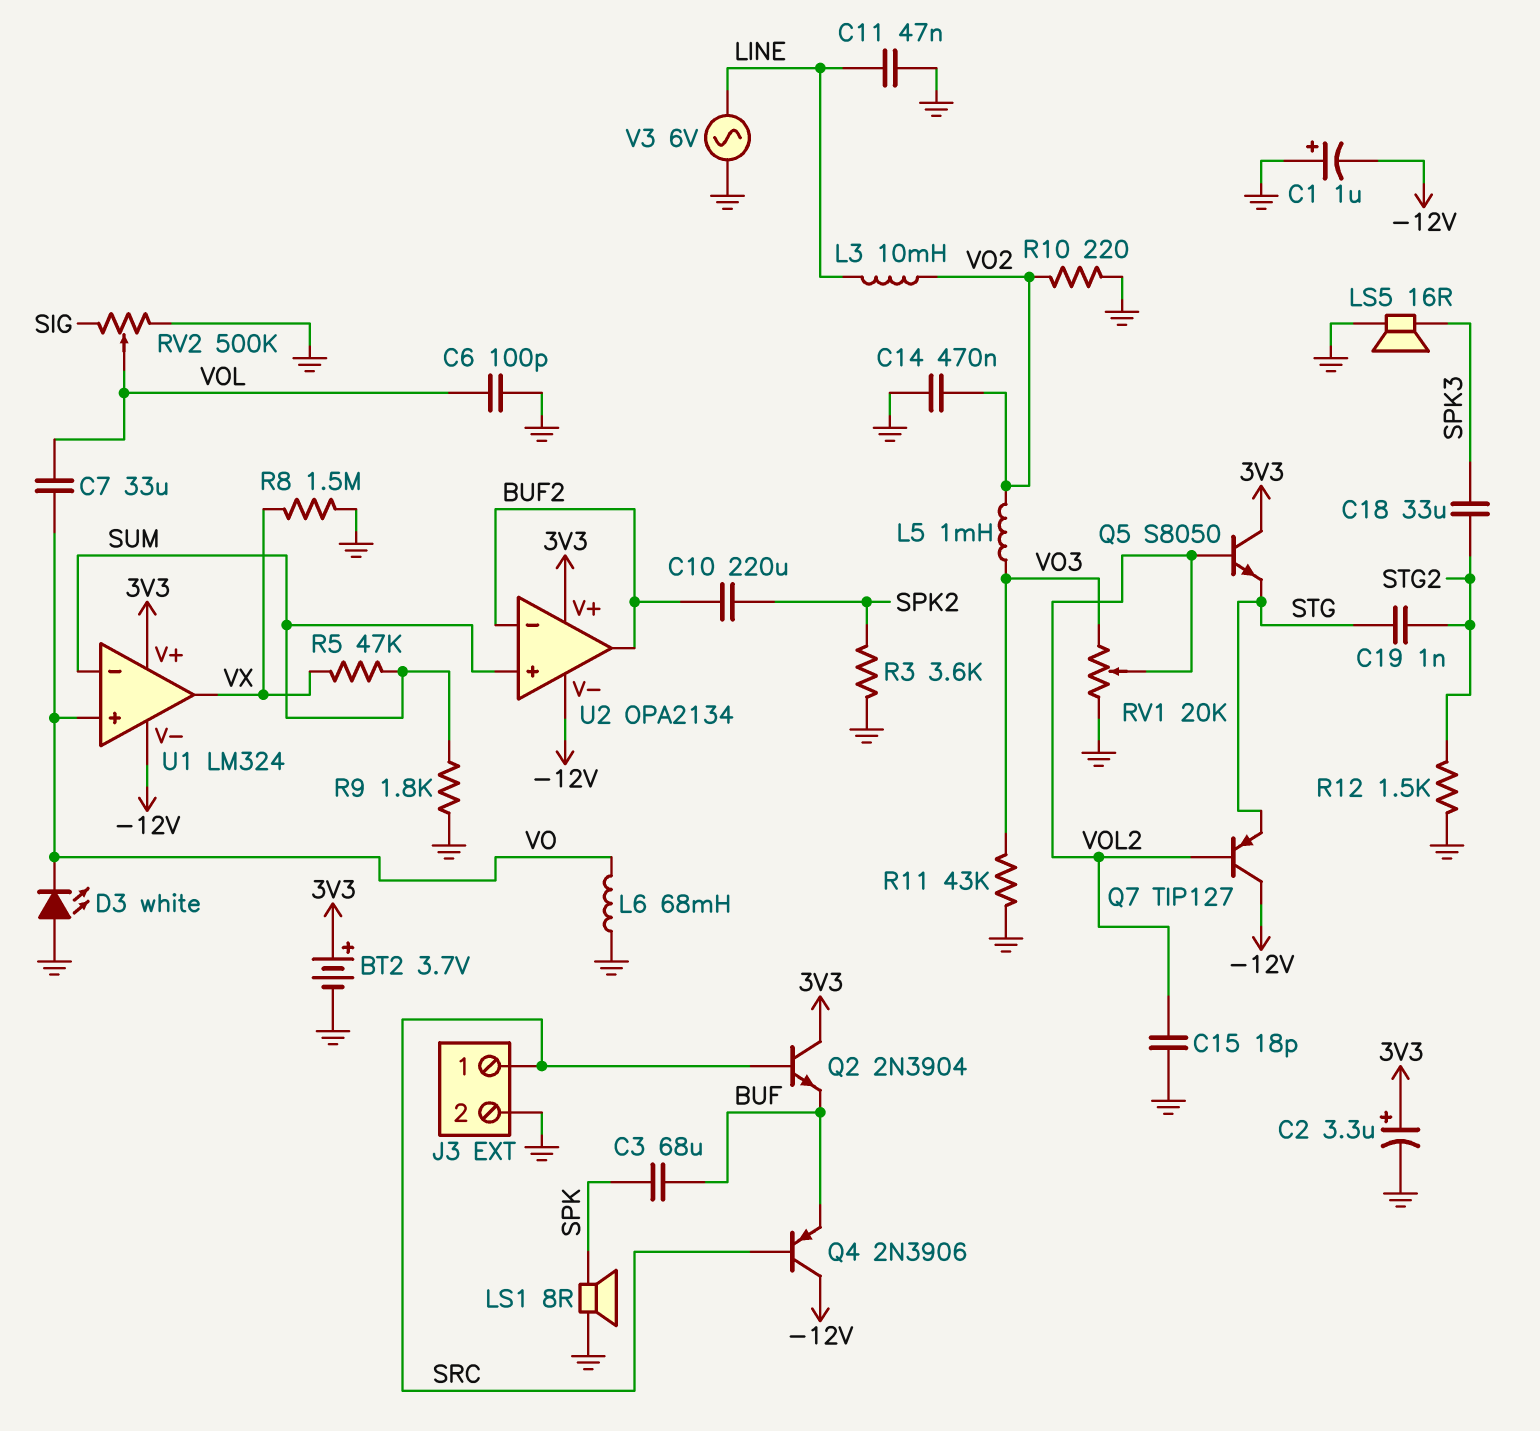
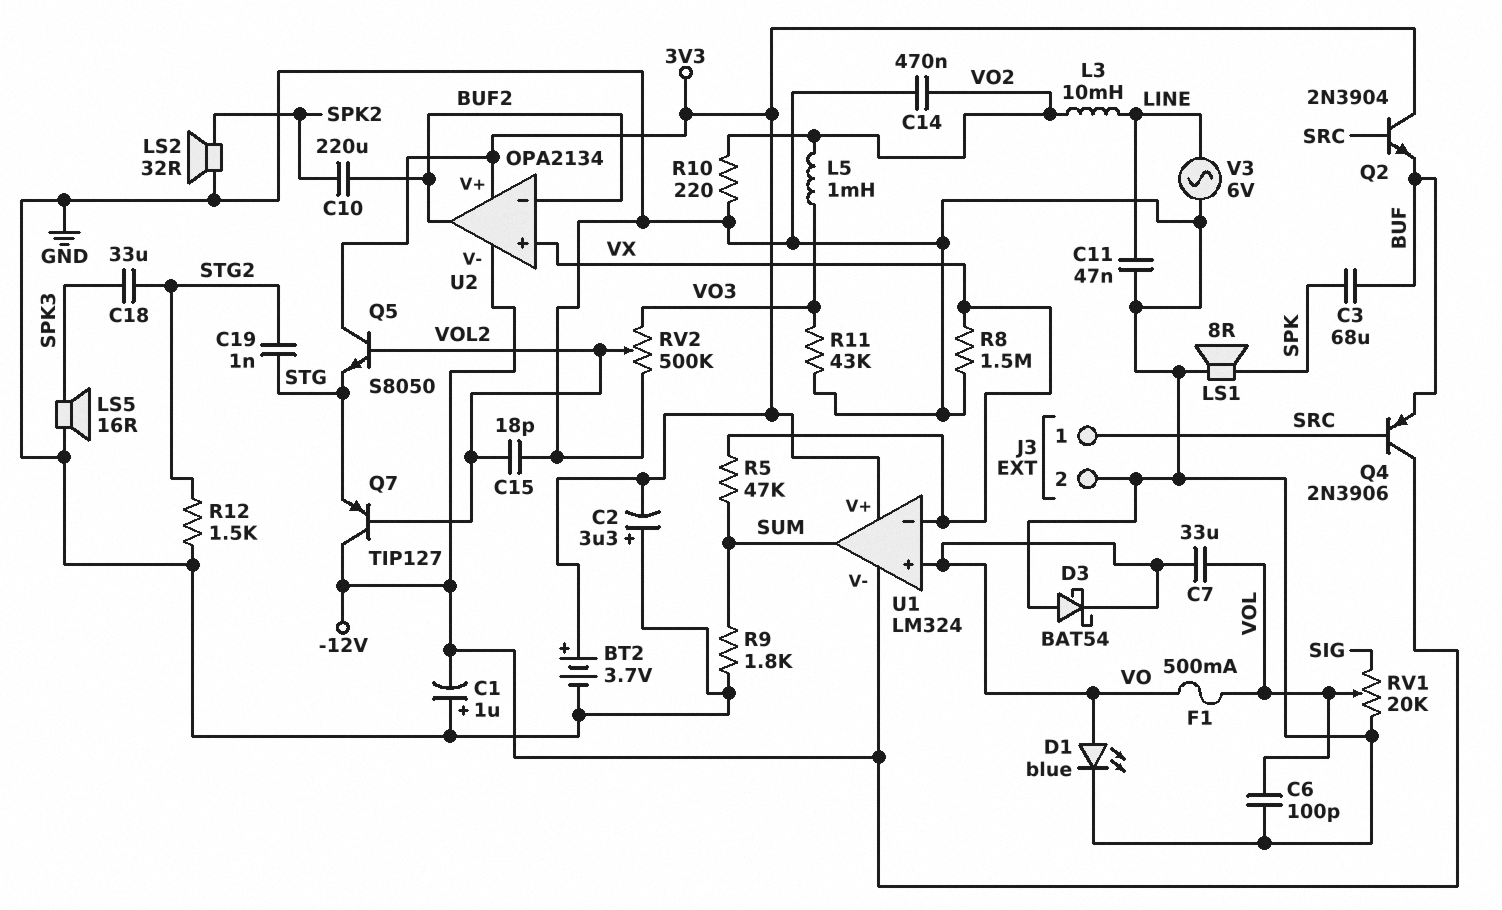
C2: 3.3uF (plus 3V3, minus GND) -> 3.3uF (plus GND, minus 3V3)
D1: none -> LED blue (A VO, K GND)
D3: LED white (A GND, K VO) -> schottky BAT54 (A GND, K VO)
F1: none -> 500mA (VO, VOL)
L6: 68mH (GND, VO) -> none
LS2: none -> speaker 32R (GND, SPK2)
R3: 3.6k (GND, SPK2) -> none
RV1: 20k (GND, VO3, wiper VOL2) -> 20k (GND, SIG, wiper VOL)
RV2: 500k (GND, SIG, wiper VOL) -> 500k (GND, VO3, wiper VOL2)
U1 pin in-: SUM -> VX
U1 pin out: VX -> SUM
U2 pin in+: SUM -> VX

